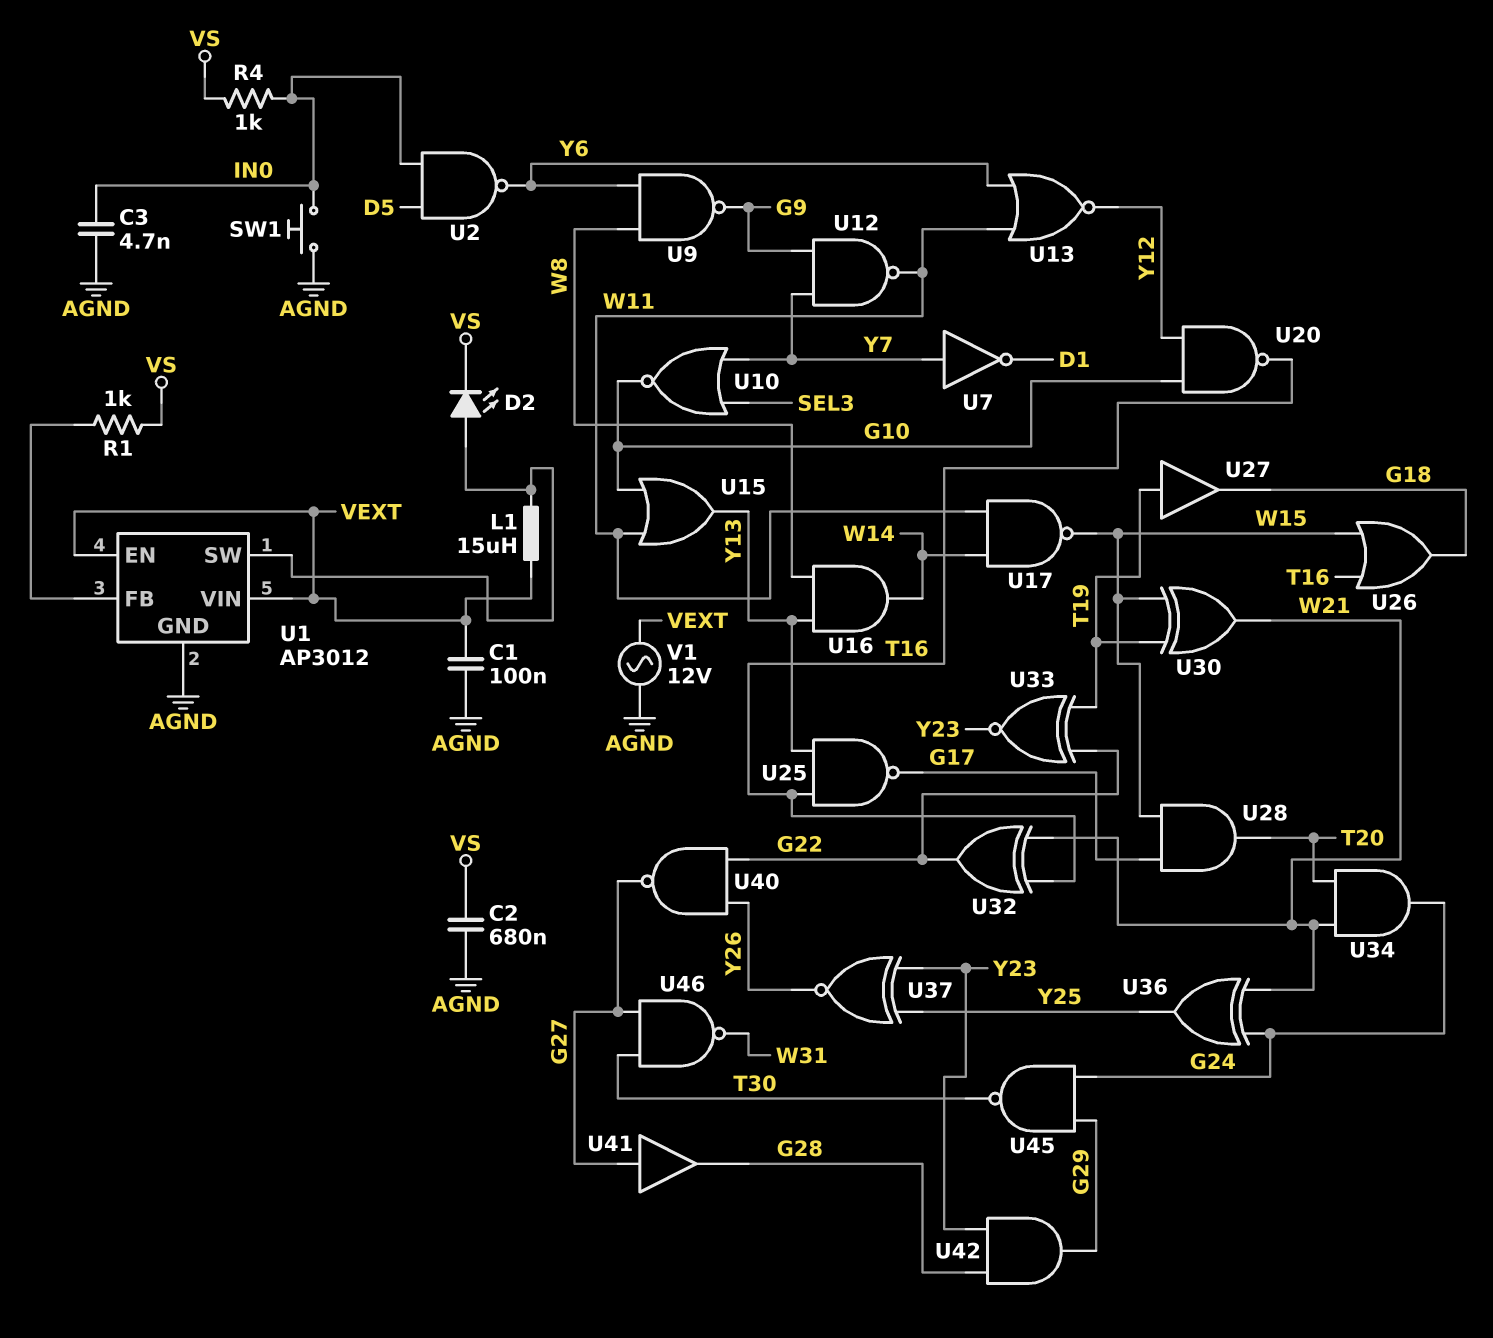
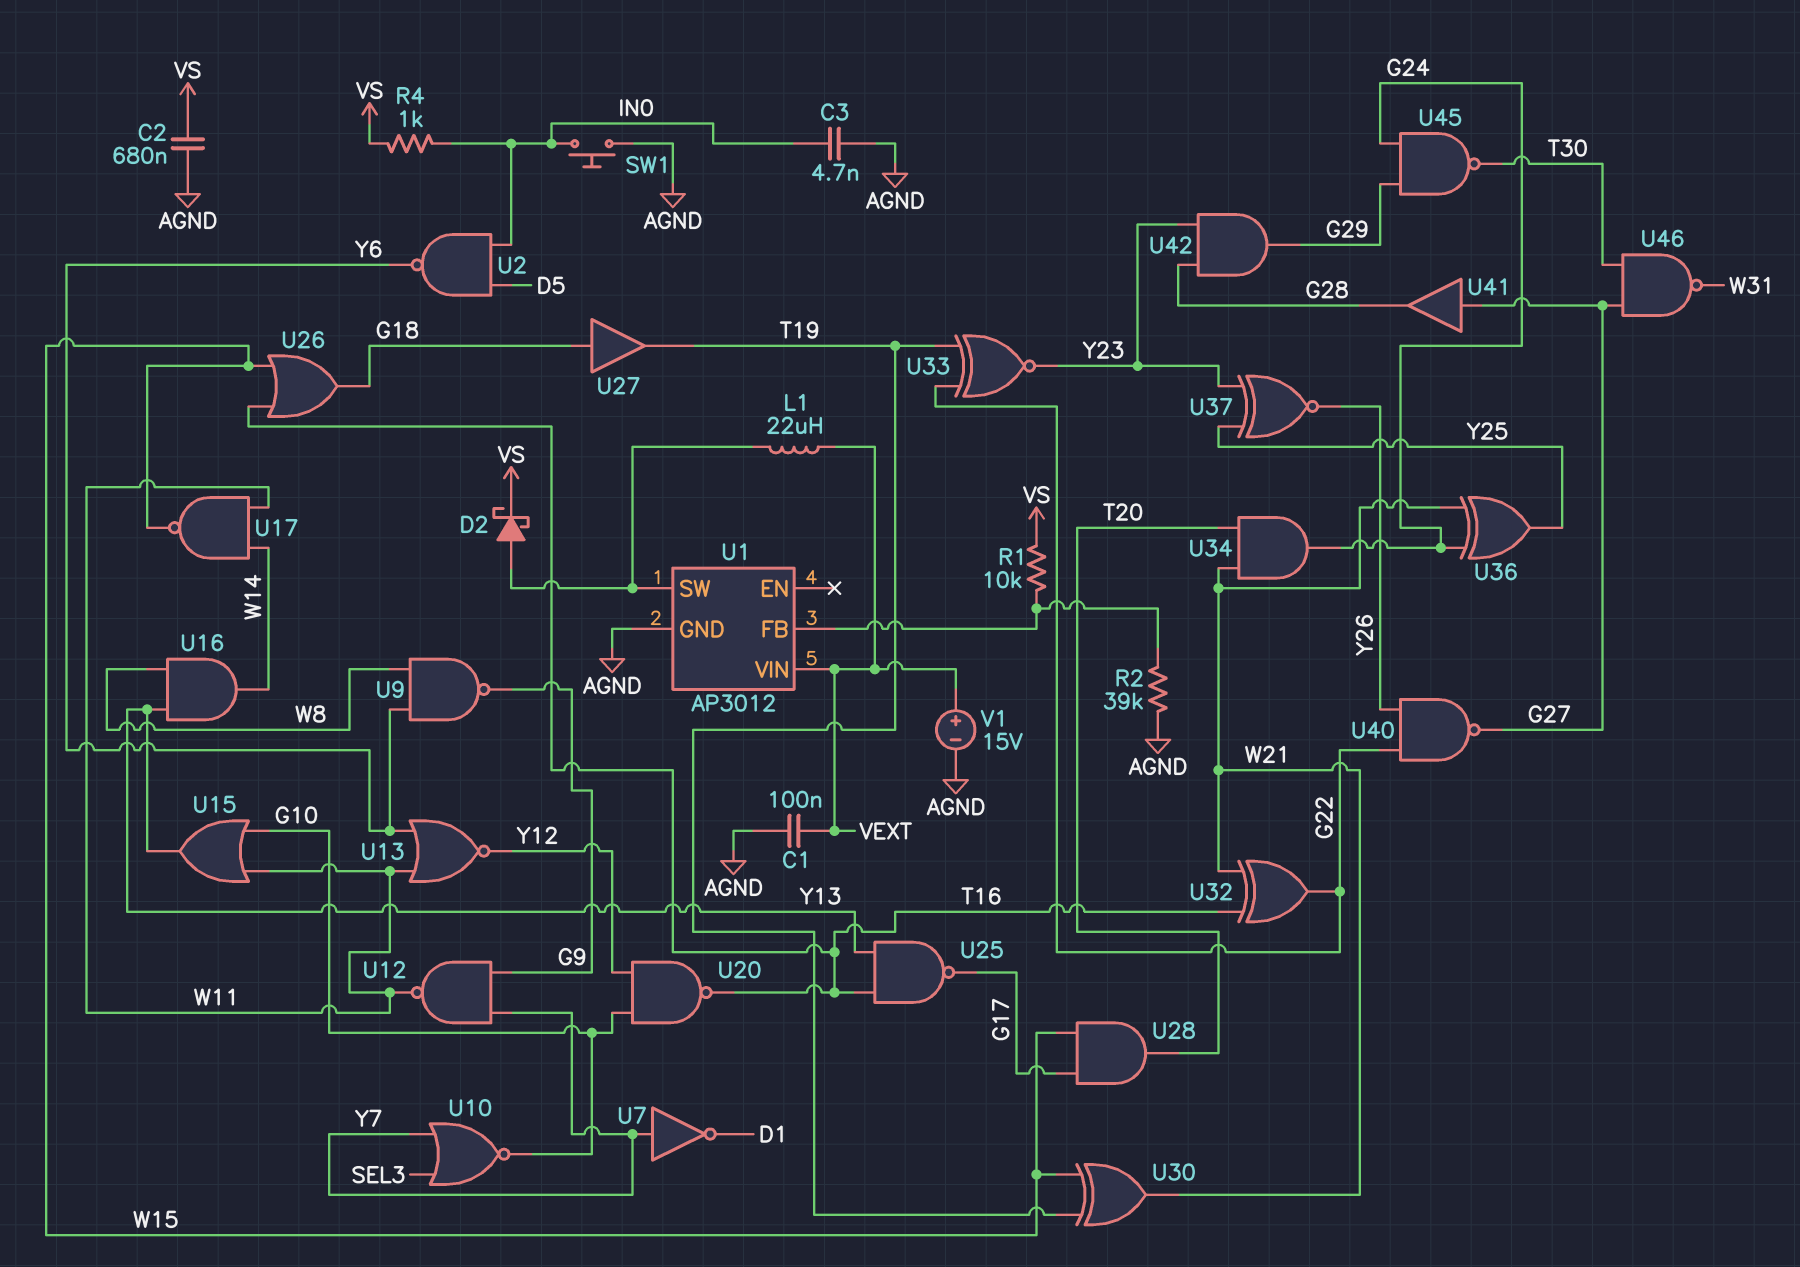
D2: LED (A U1/SW, K VS) -> schottky (A U1/SW, K VS)
L1: 15uH (U1/SW, VEXT) -> 22uH (U1/SW, VEXT)
R1: 1k (U1/FB, VS) -> 10k (U1/FB, VS)
R2: none -> 39k (AGND, U1/FB)
U1 pin EN: VEXT -> none
U27: buffer (in T19, out G18) -> buffer (in G18, out T19)
V1: AC 12V (AGND, VEXT) -> 15V (plus VEXT, minus AGND)

